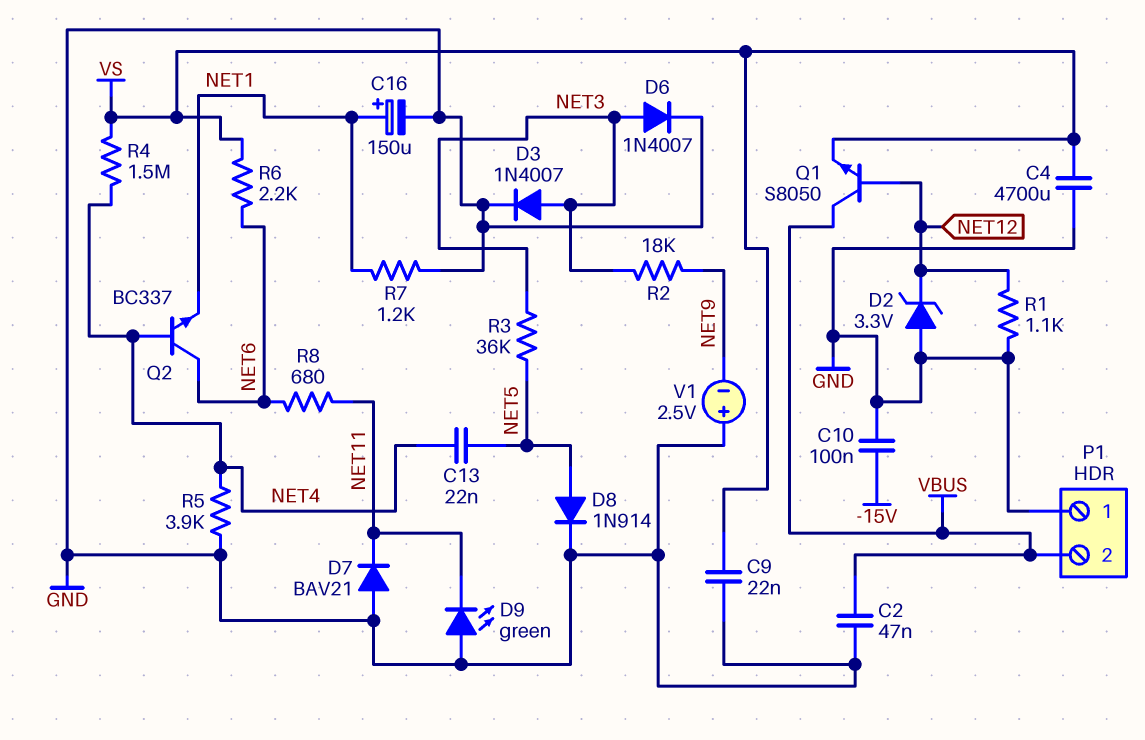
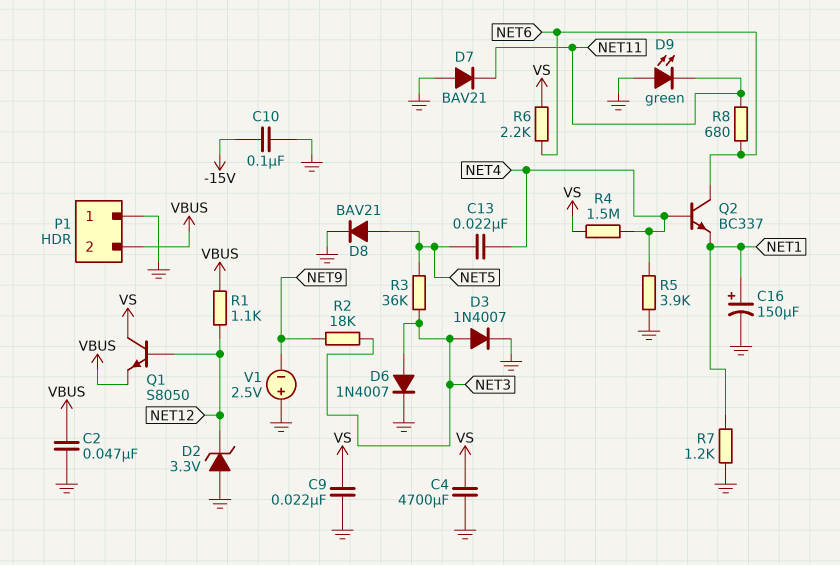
D8: diode 1N914 (A NET5, K GND) -> diode BAV21 (A NET5, K GND)
Q1: NPN S8050 (B NET12, C VBUS, E VS) -> NPN S8050 (B NET12, C VS, E VBUS)
R1: 1.1k (GND, NET12) -> 1.1k (NET12, VBUS)

